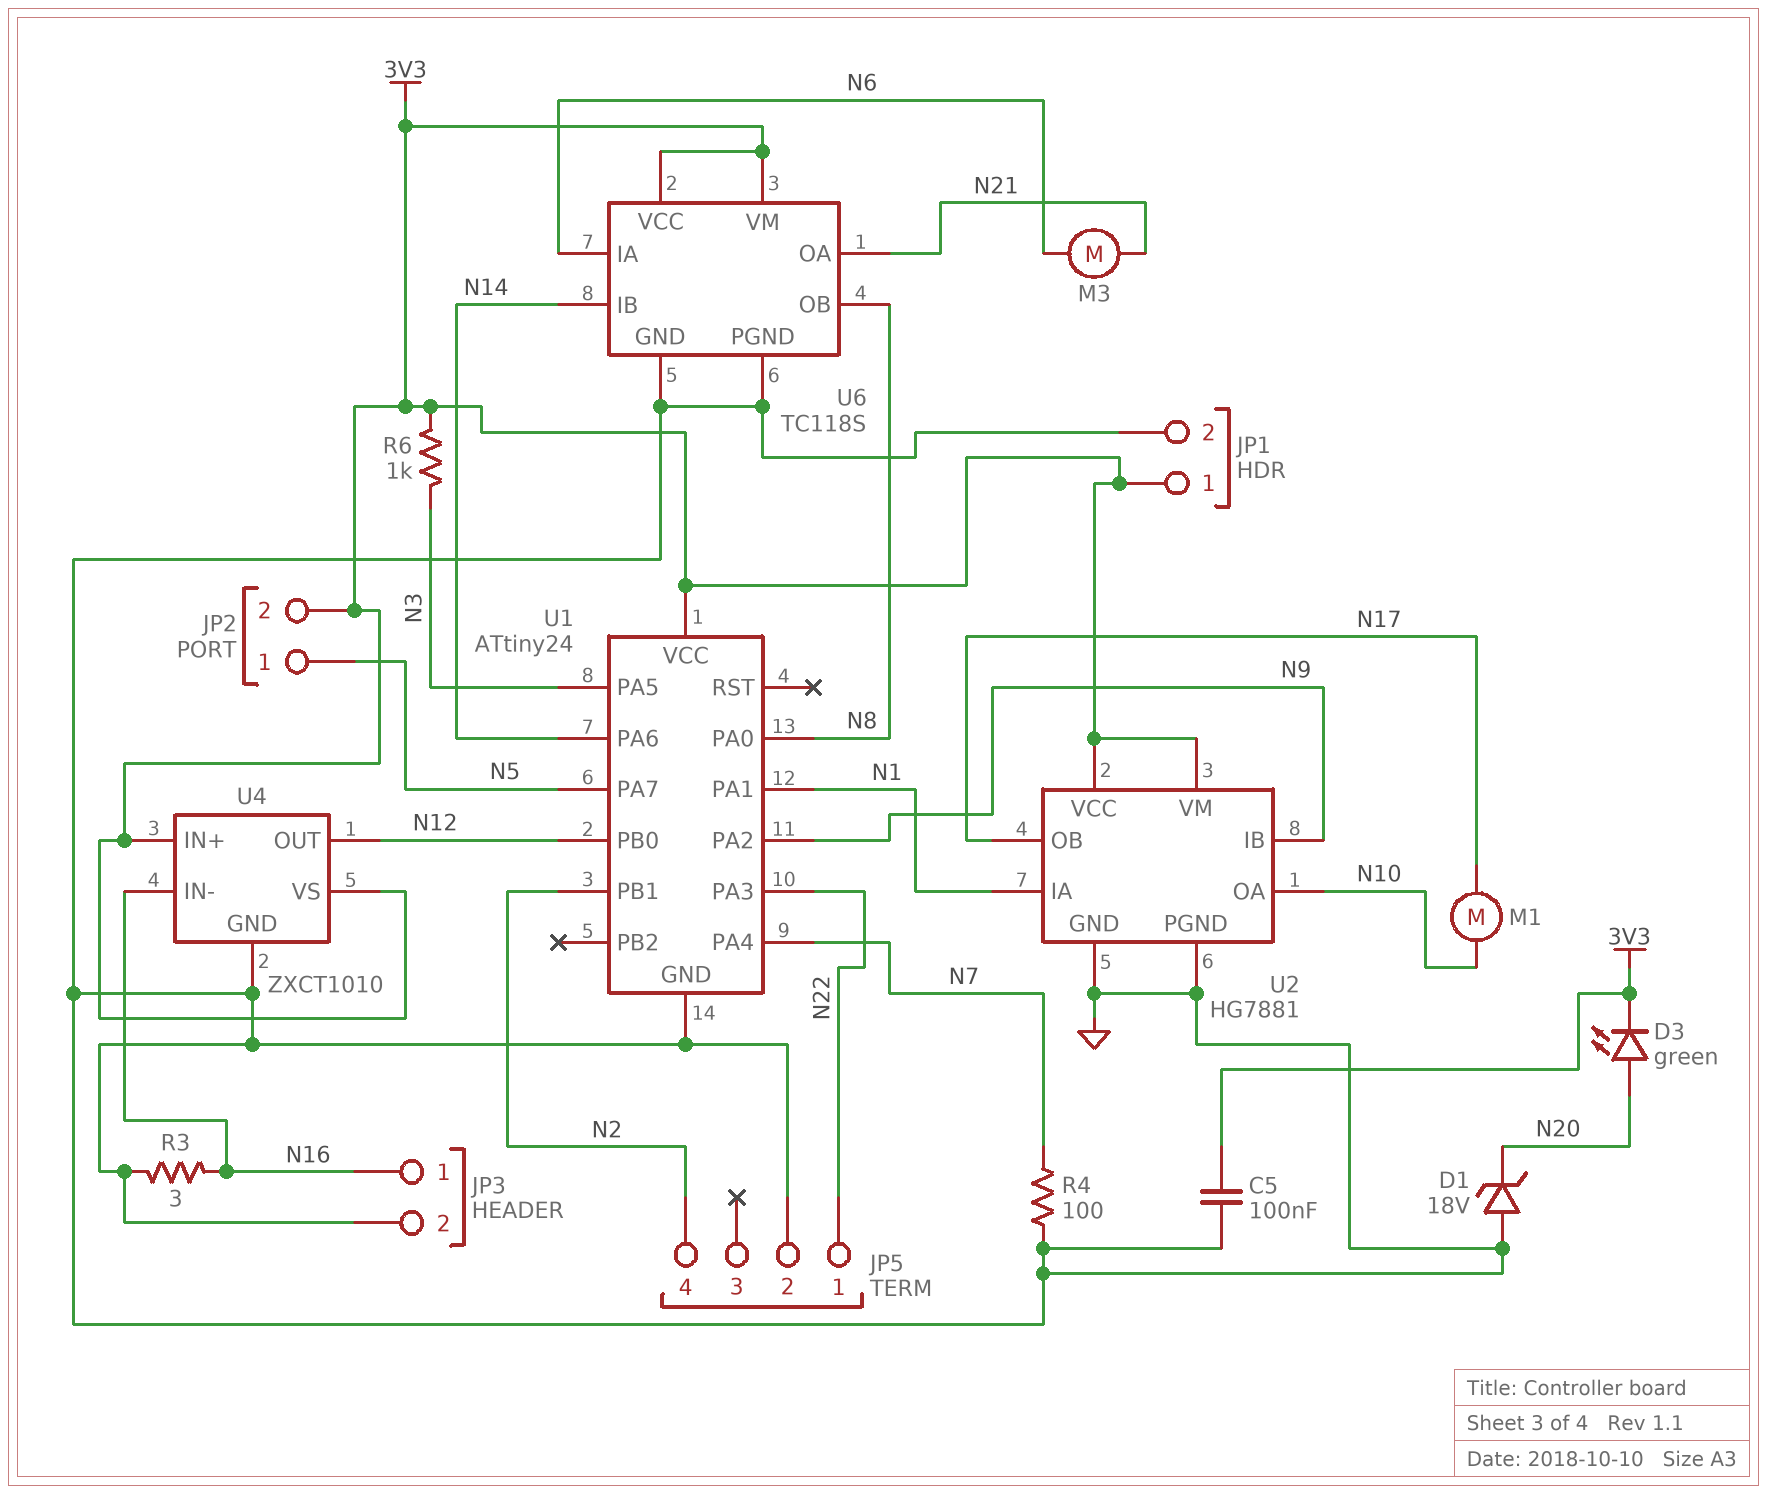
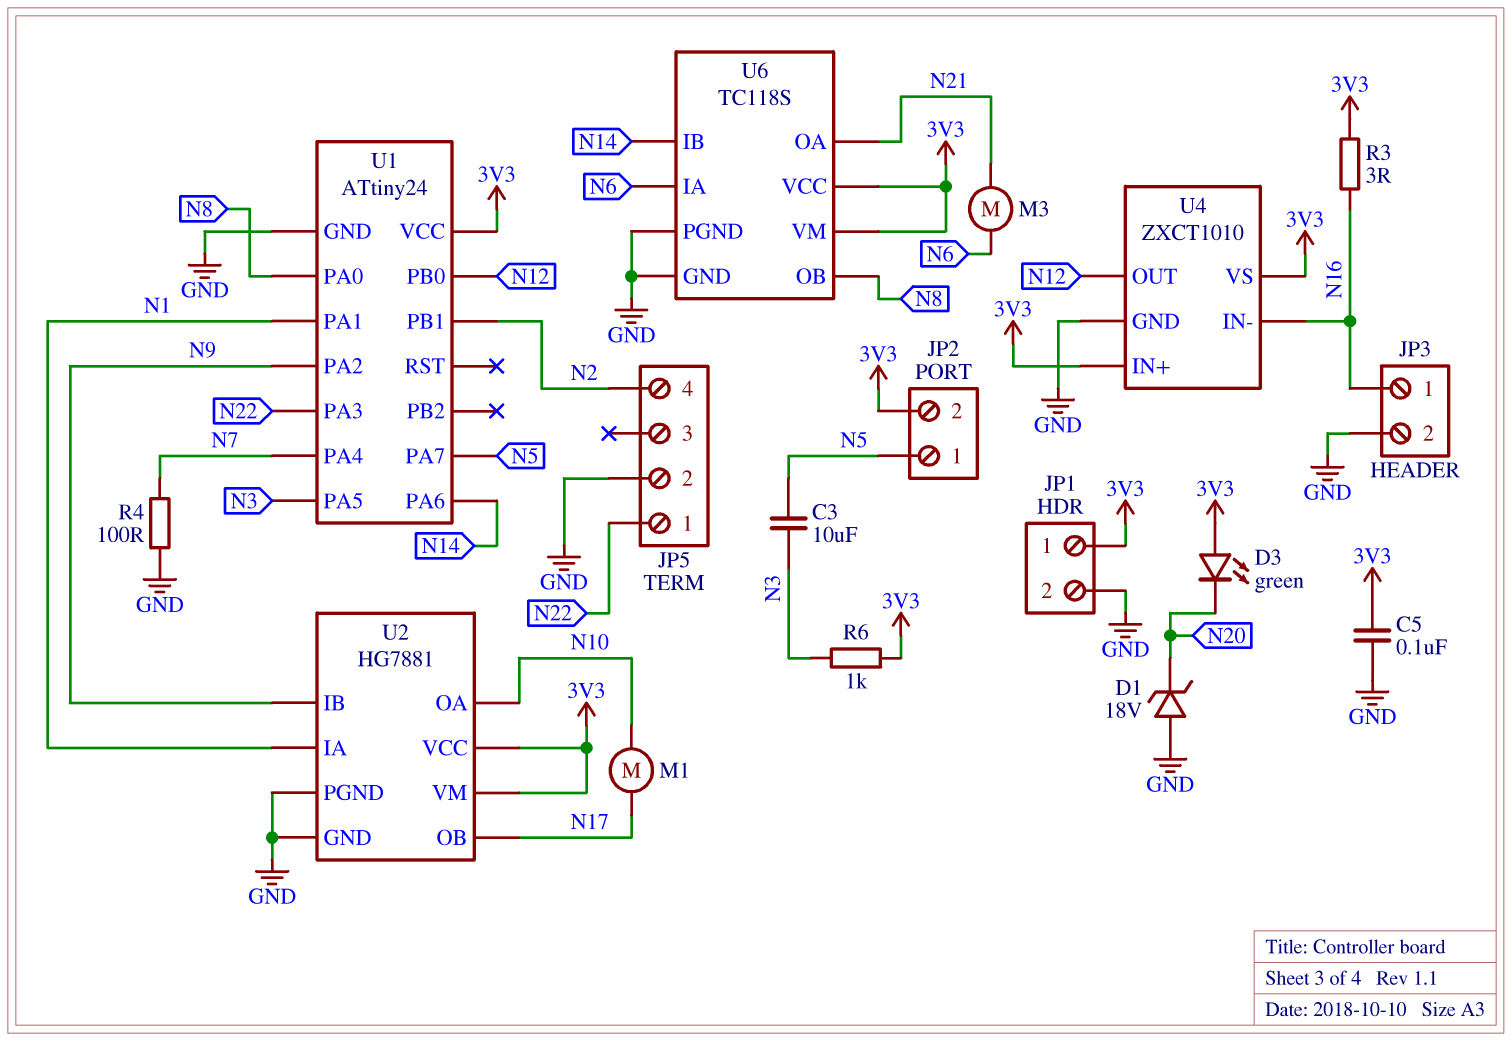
C3: none -> 10uF (N3, N5)
D3: LED green (A N20, K 3V3) -> LED green (A 3V3, K N20)
R3: 3 (GND, N16) -> 3 (3V3, N16)

